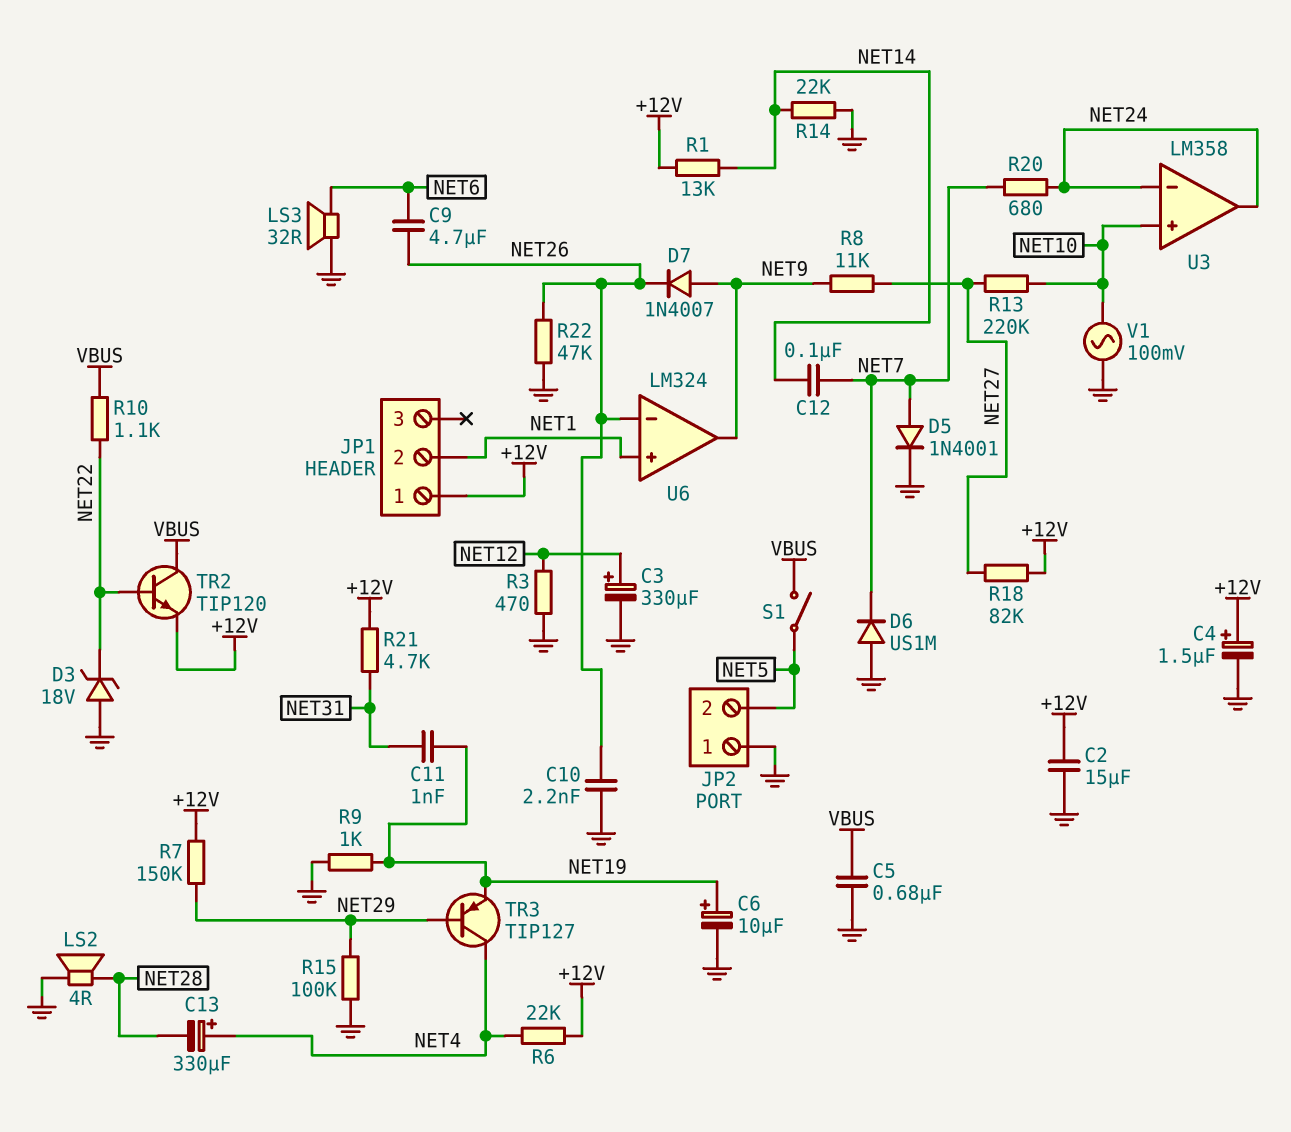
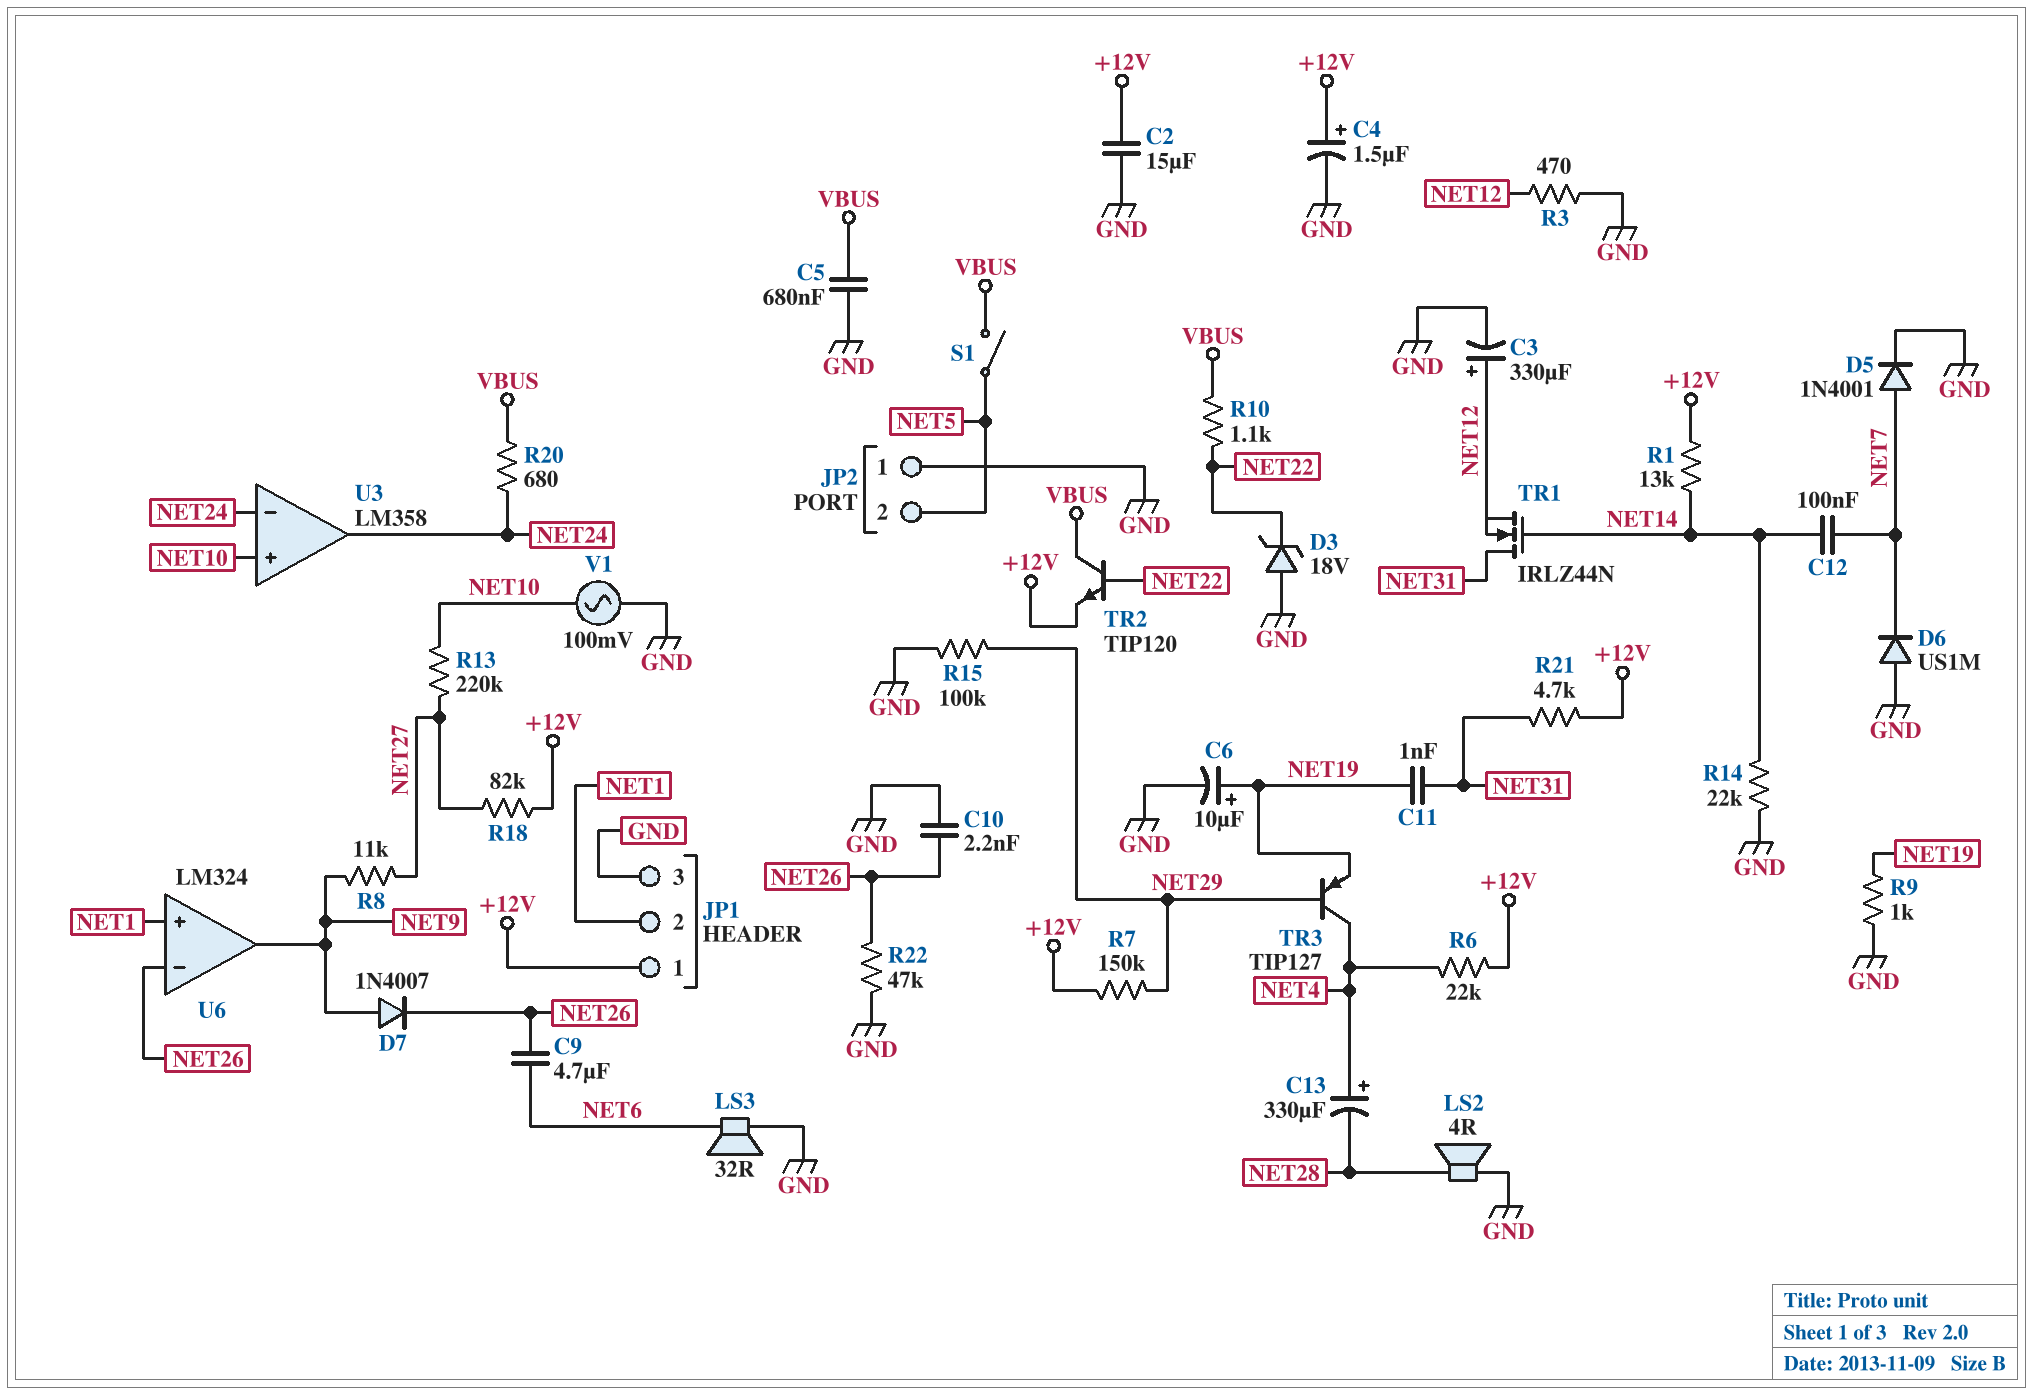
JP1 pin 3: none -> GND
R20: 680 (NET7, NET24) -> 680 (NET24, VBUS)
TR1: none -> NMOS IRLZ44N (G NET14, D NET31, S NET12)

